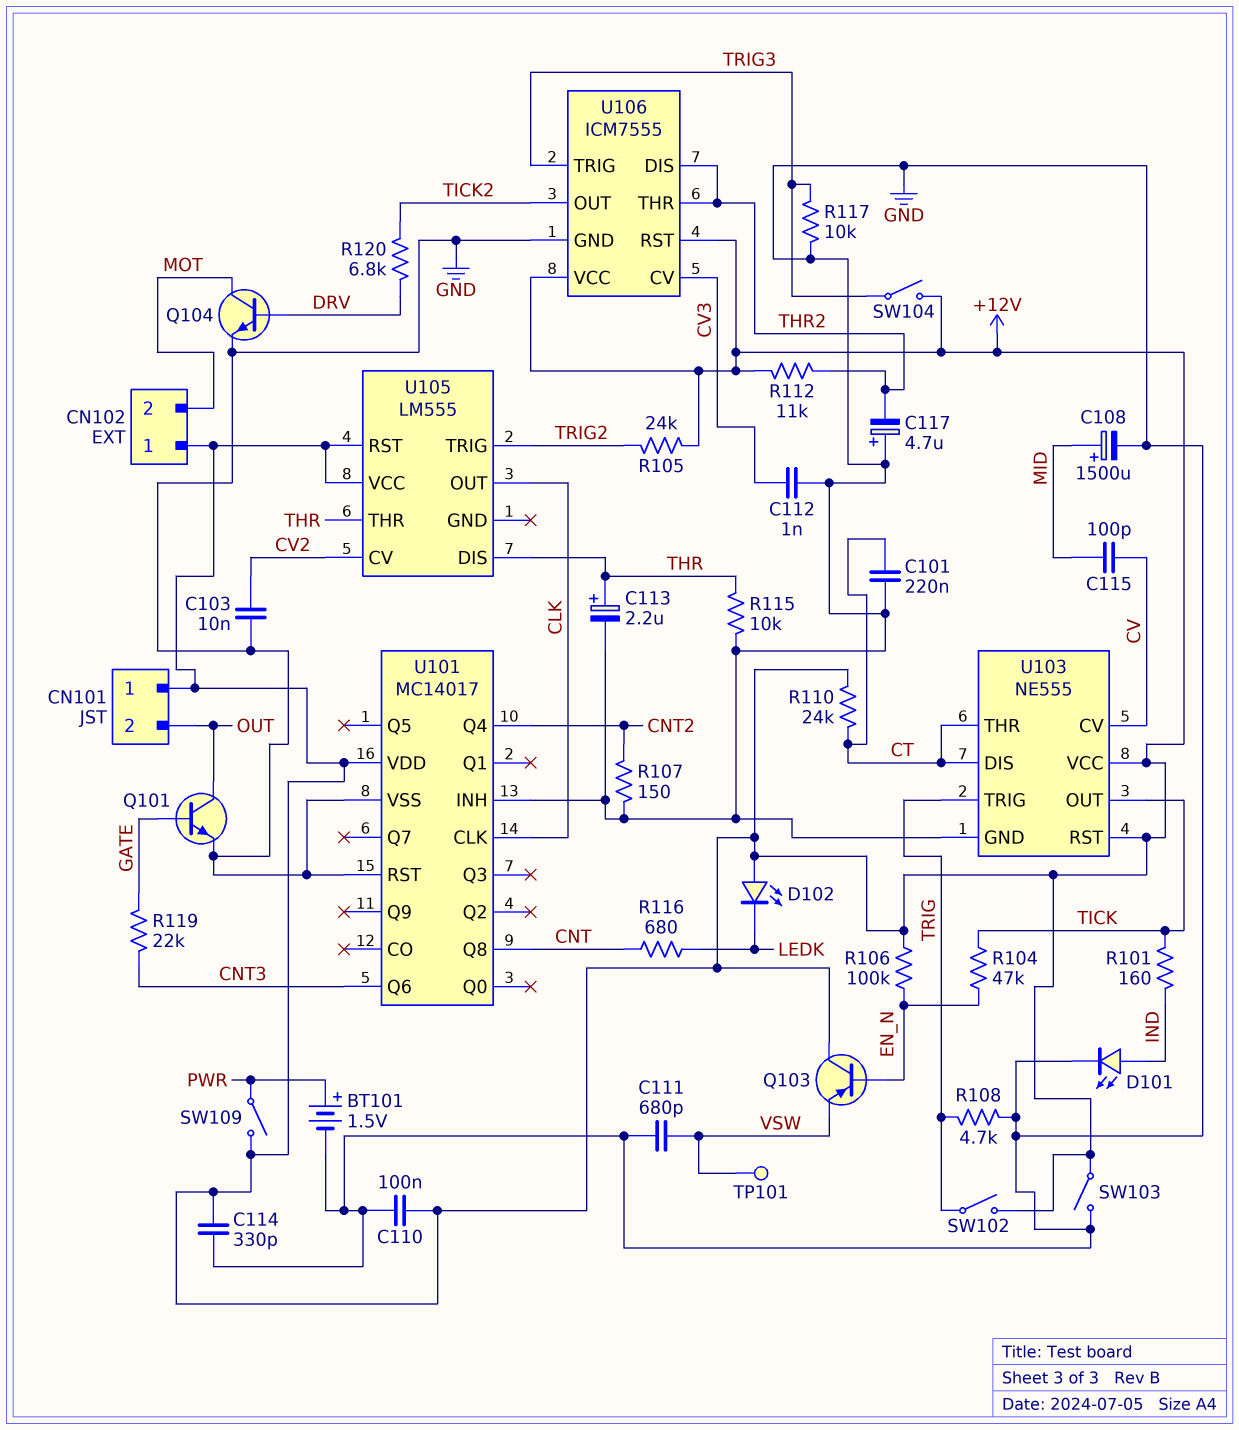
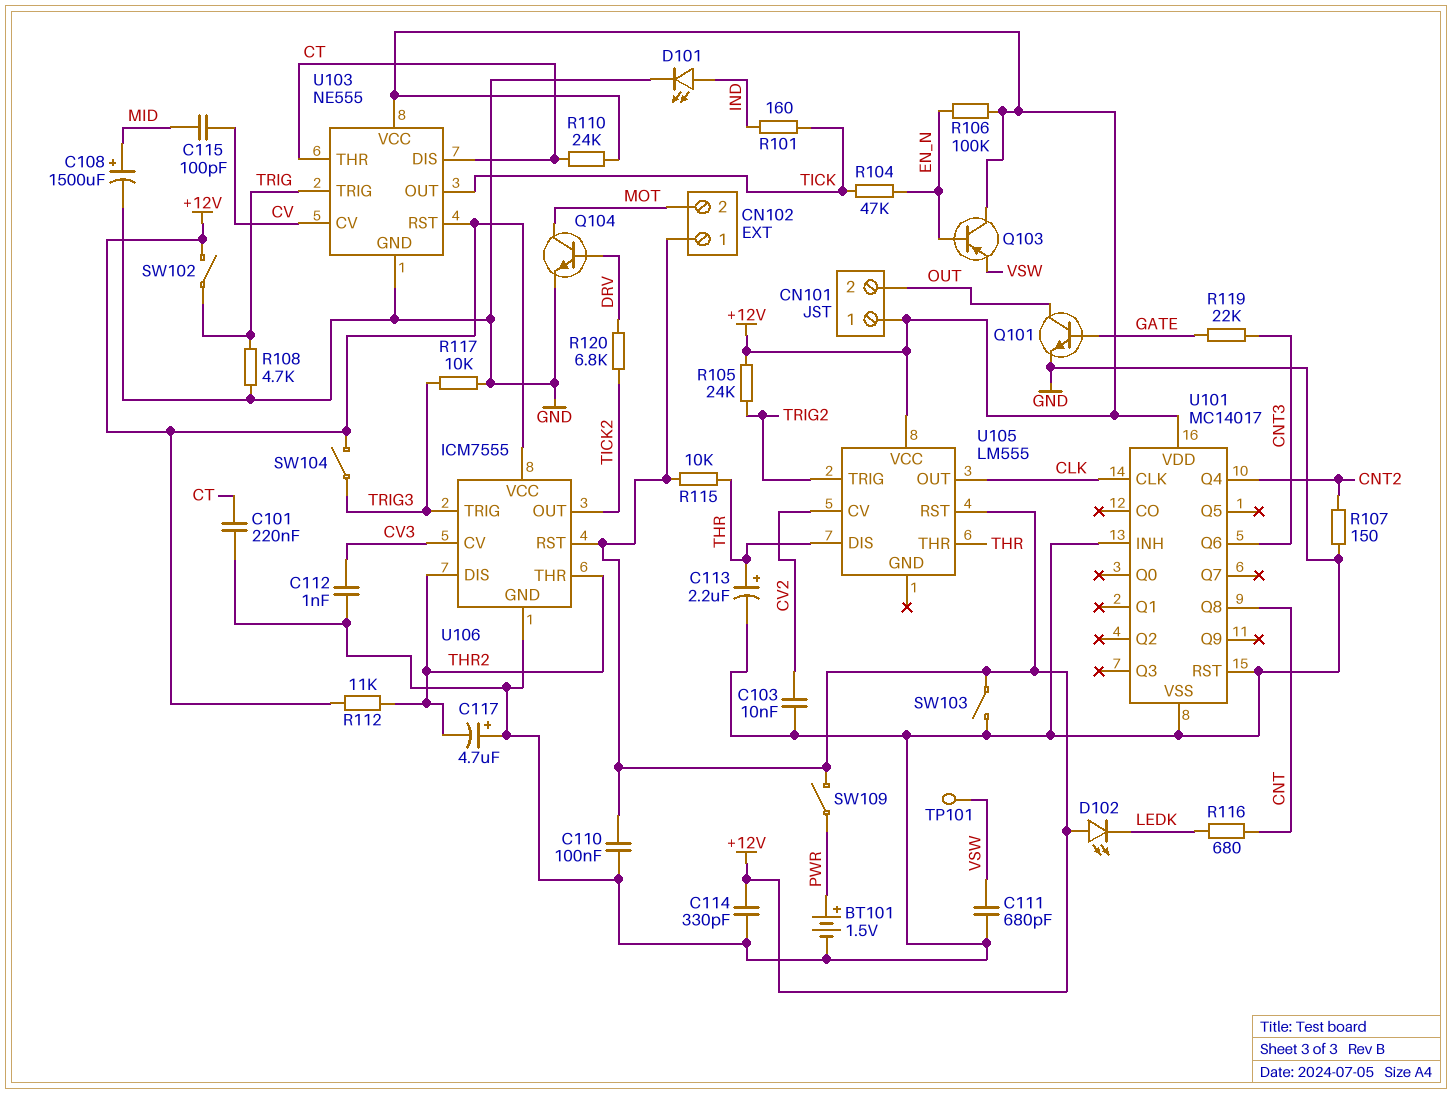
R115: 10k (GND, THR) -> 10k (+12V, THR)

